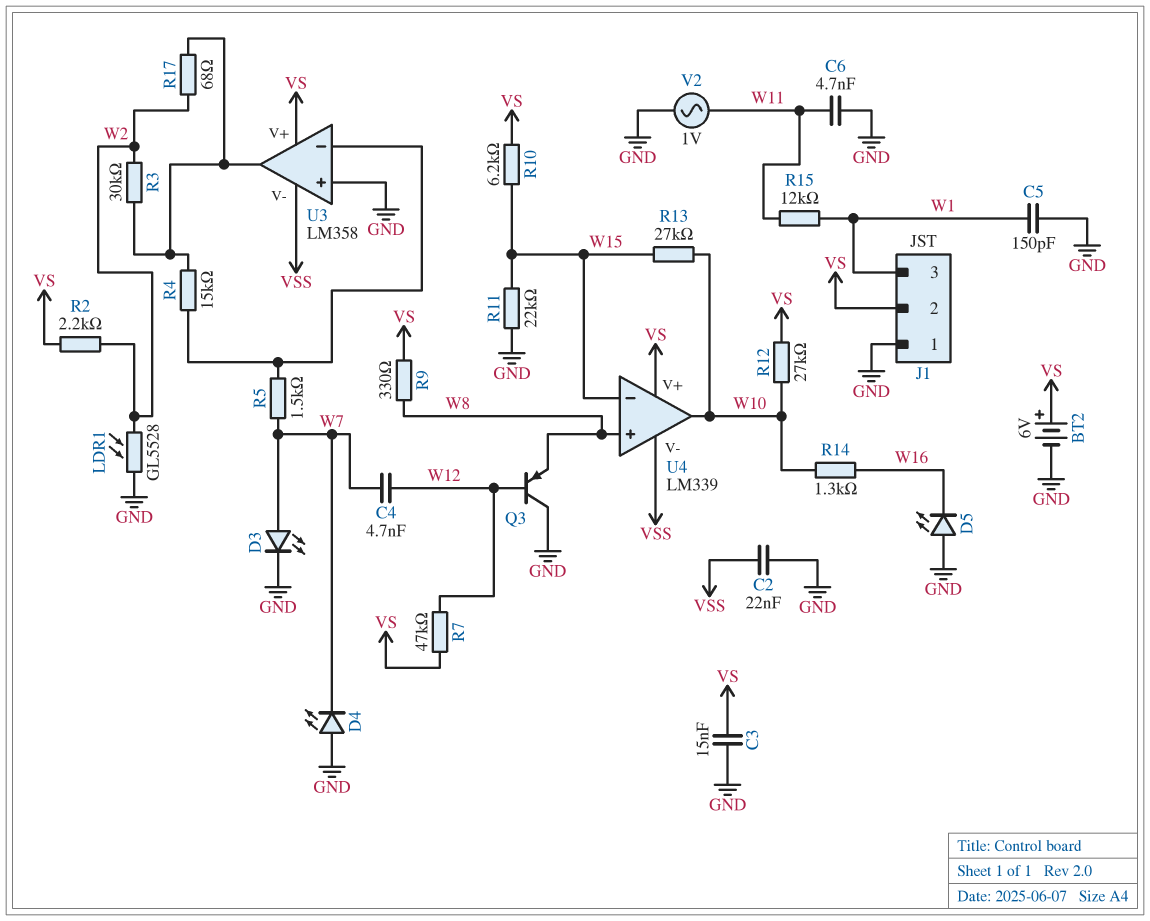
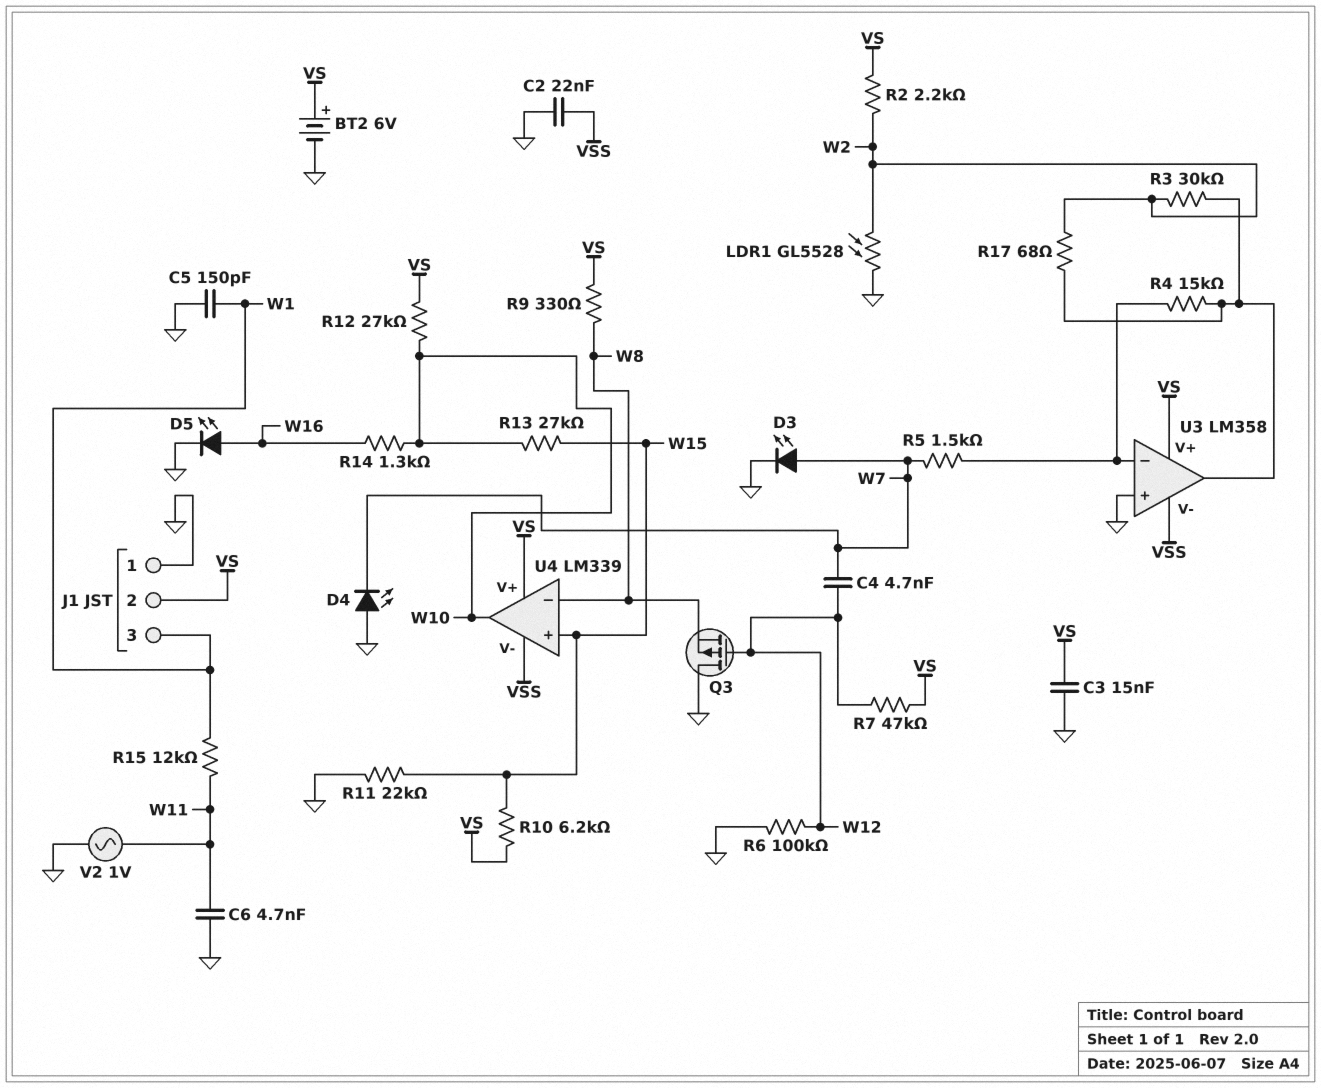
D5: LED (A GND, K W16) -> LED (A W16, K GND)
Q3: PNP (B W12, C GND, E W8) -> PMOS (G W12, D GND, S W8)
R6: none -> 100k (GND, W12)
U4 pin in+: W8 -> W15
U4 pin in-: W15 -> W8

